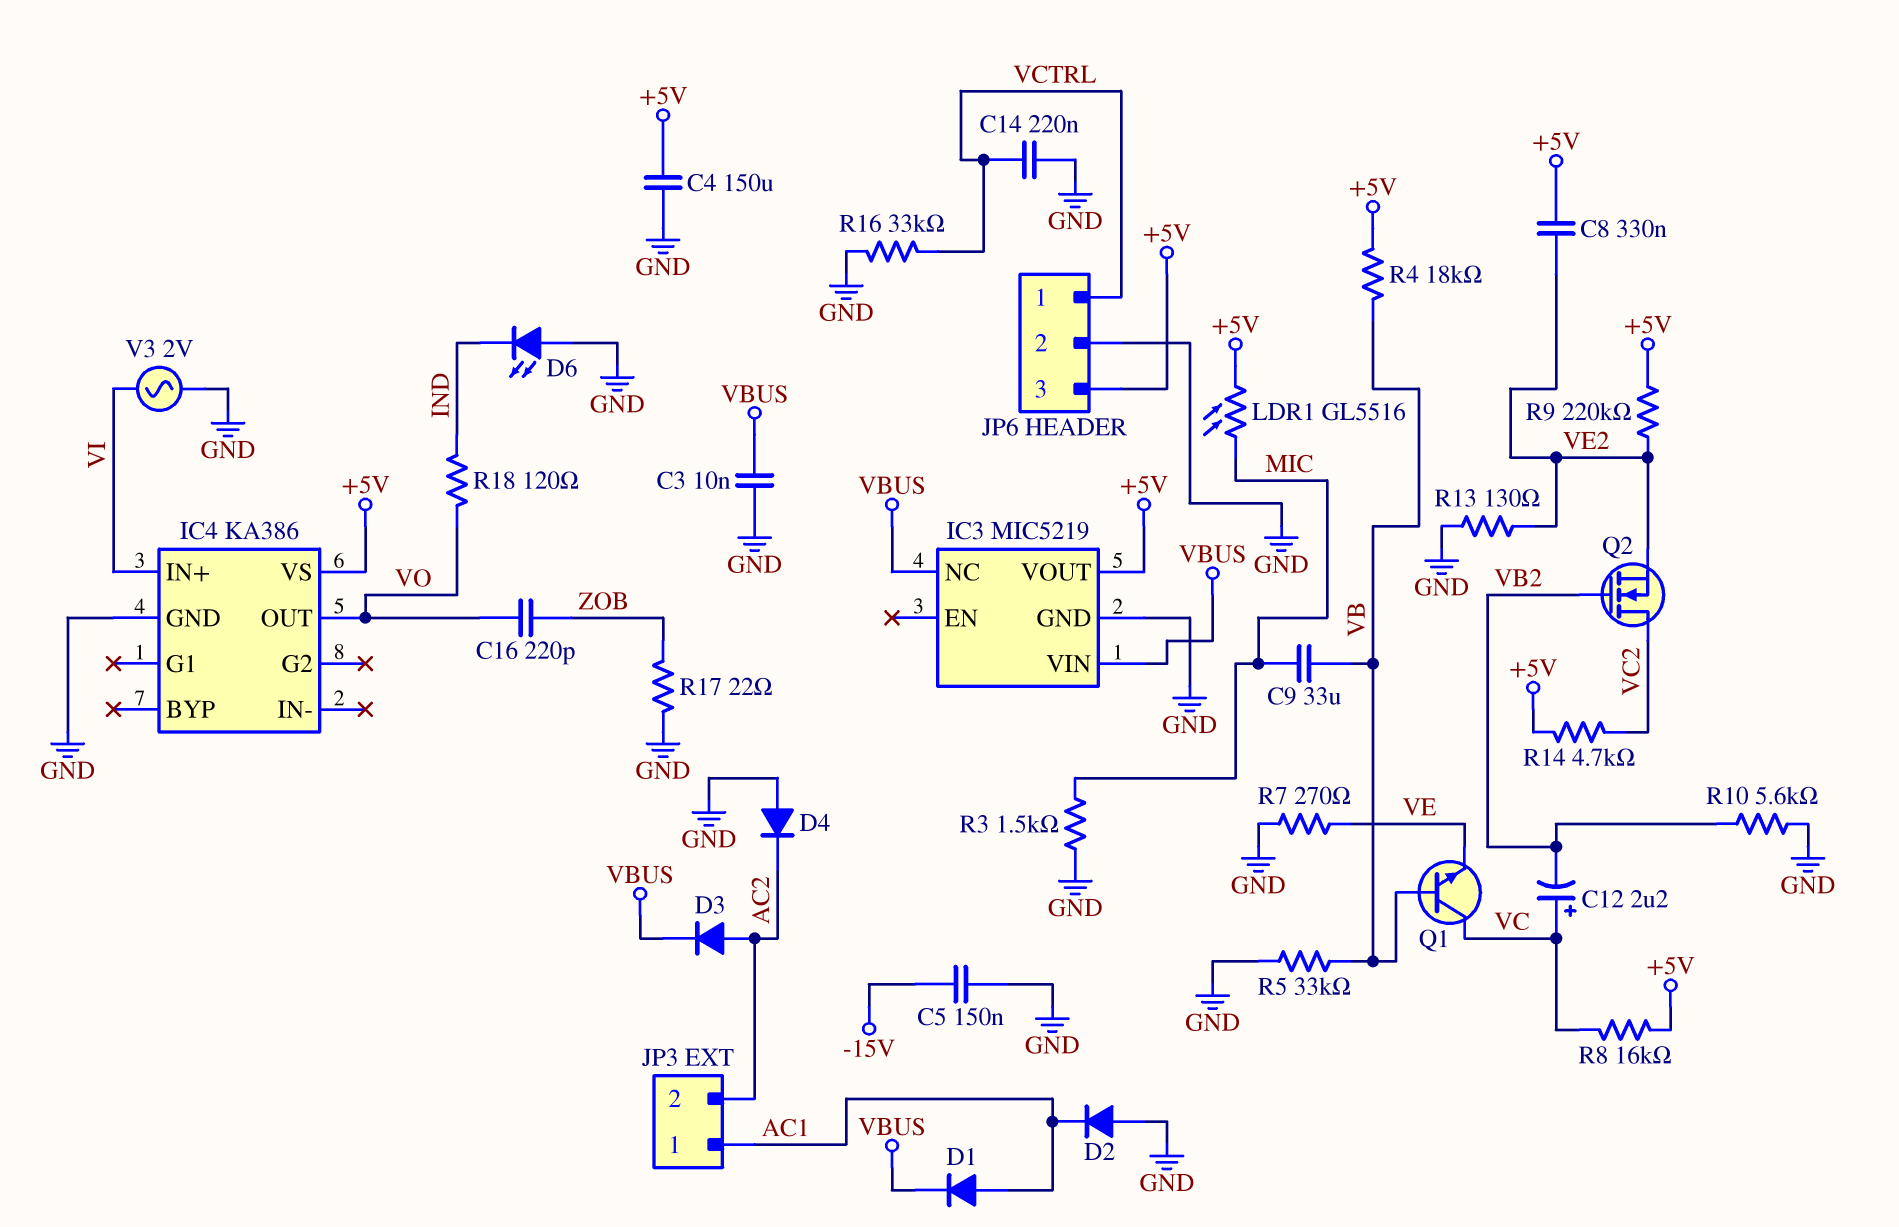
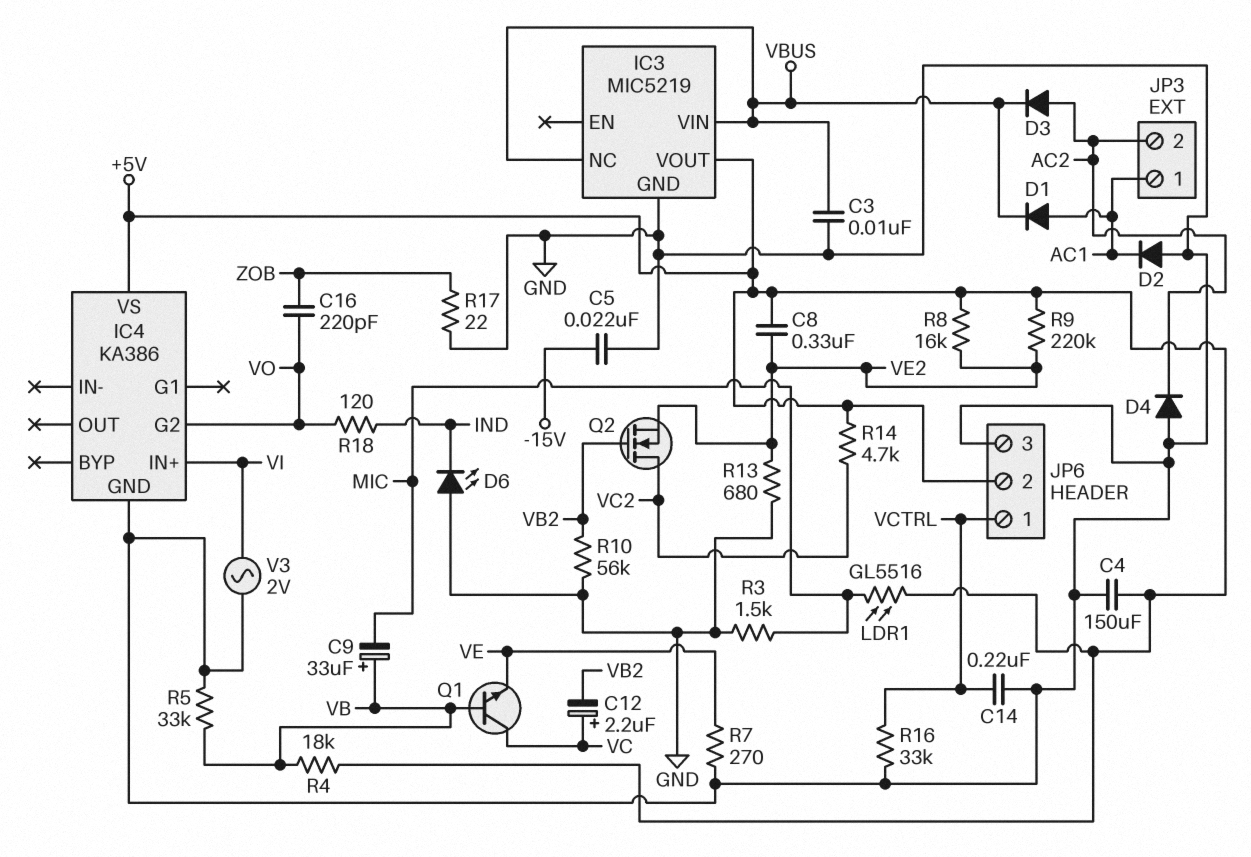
C5: 150nF (-15V, GND) -> 22nF (-15V, GND)
C9: 33uF (MIC, VB) -> 33uF (plus VB, minus MIC)
IC4 pin G2: none -> VO
IC4 pin OUT: VO -> none
JP6 pin 2: GND -> +5V
JP6 pin 3: +5V -> GND
R8: 16k (+5V, VC) -> 16k (+5V, VE2)
R10: 5.6k (GND, VB2) -> 56k (GND, VB2)
R13: 130 (GND, VE2) -> 680 (GND, VE2)

